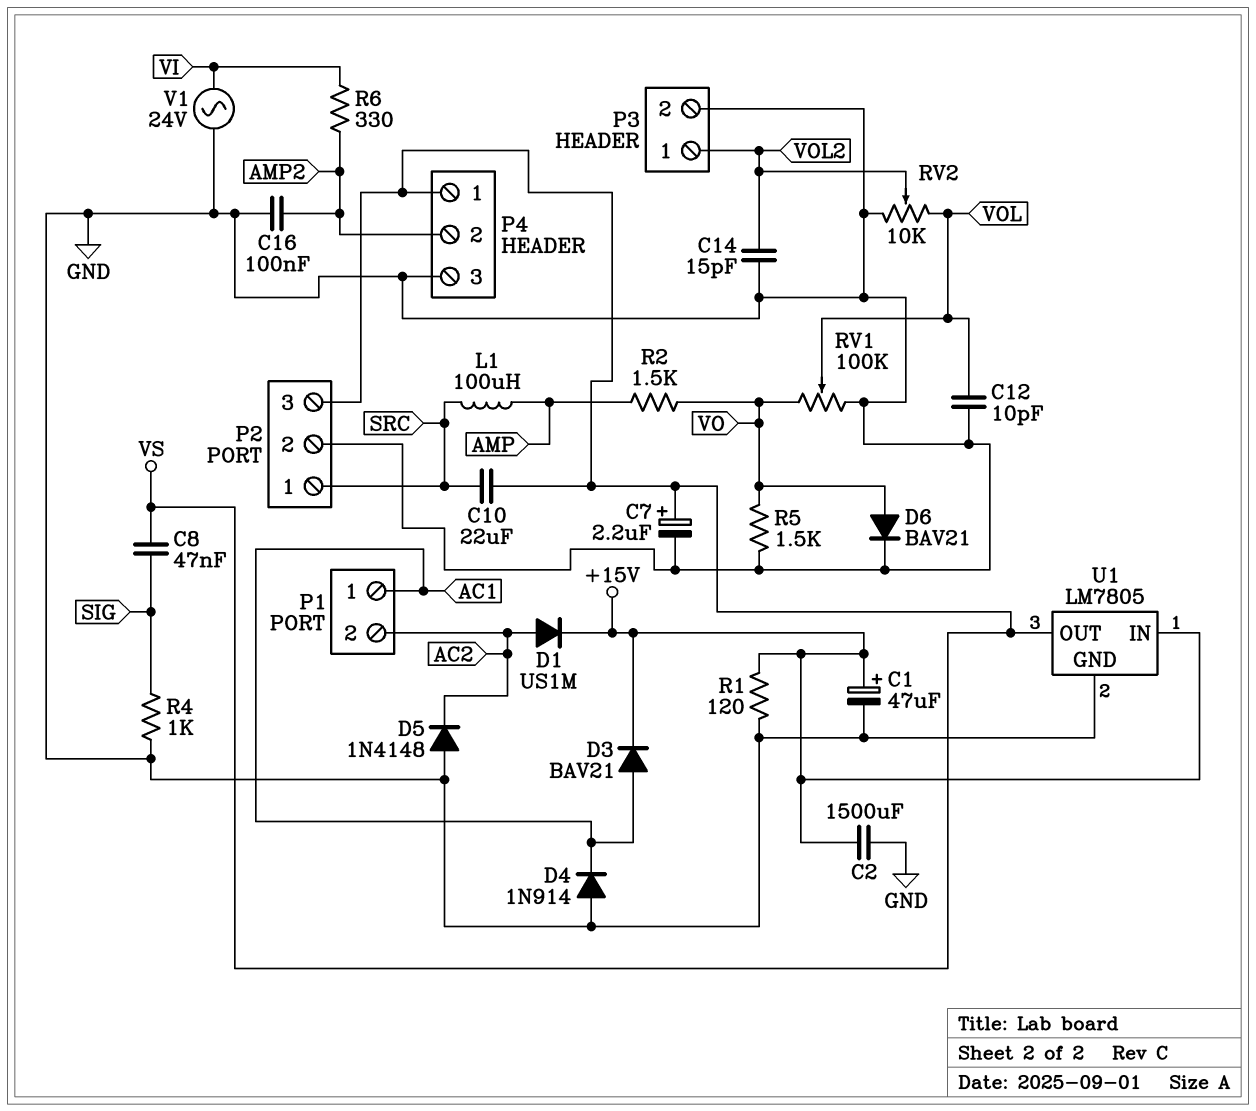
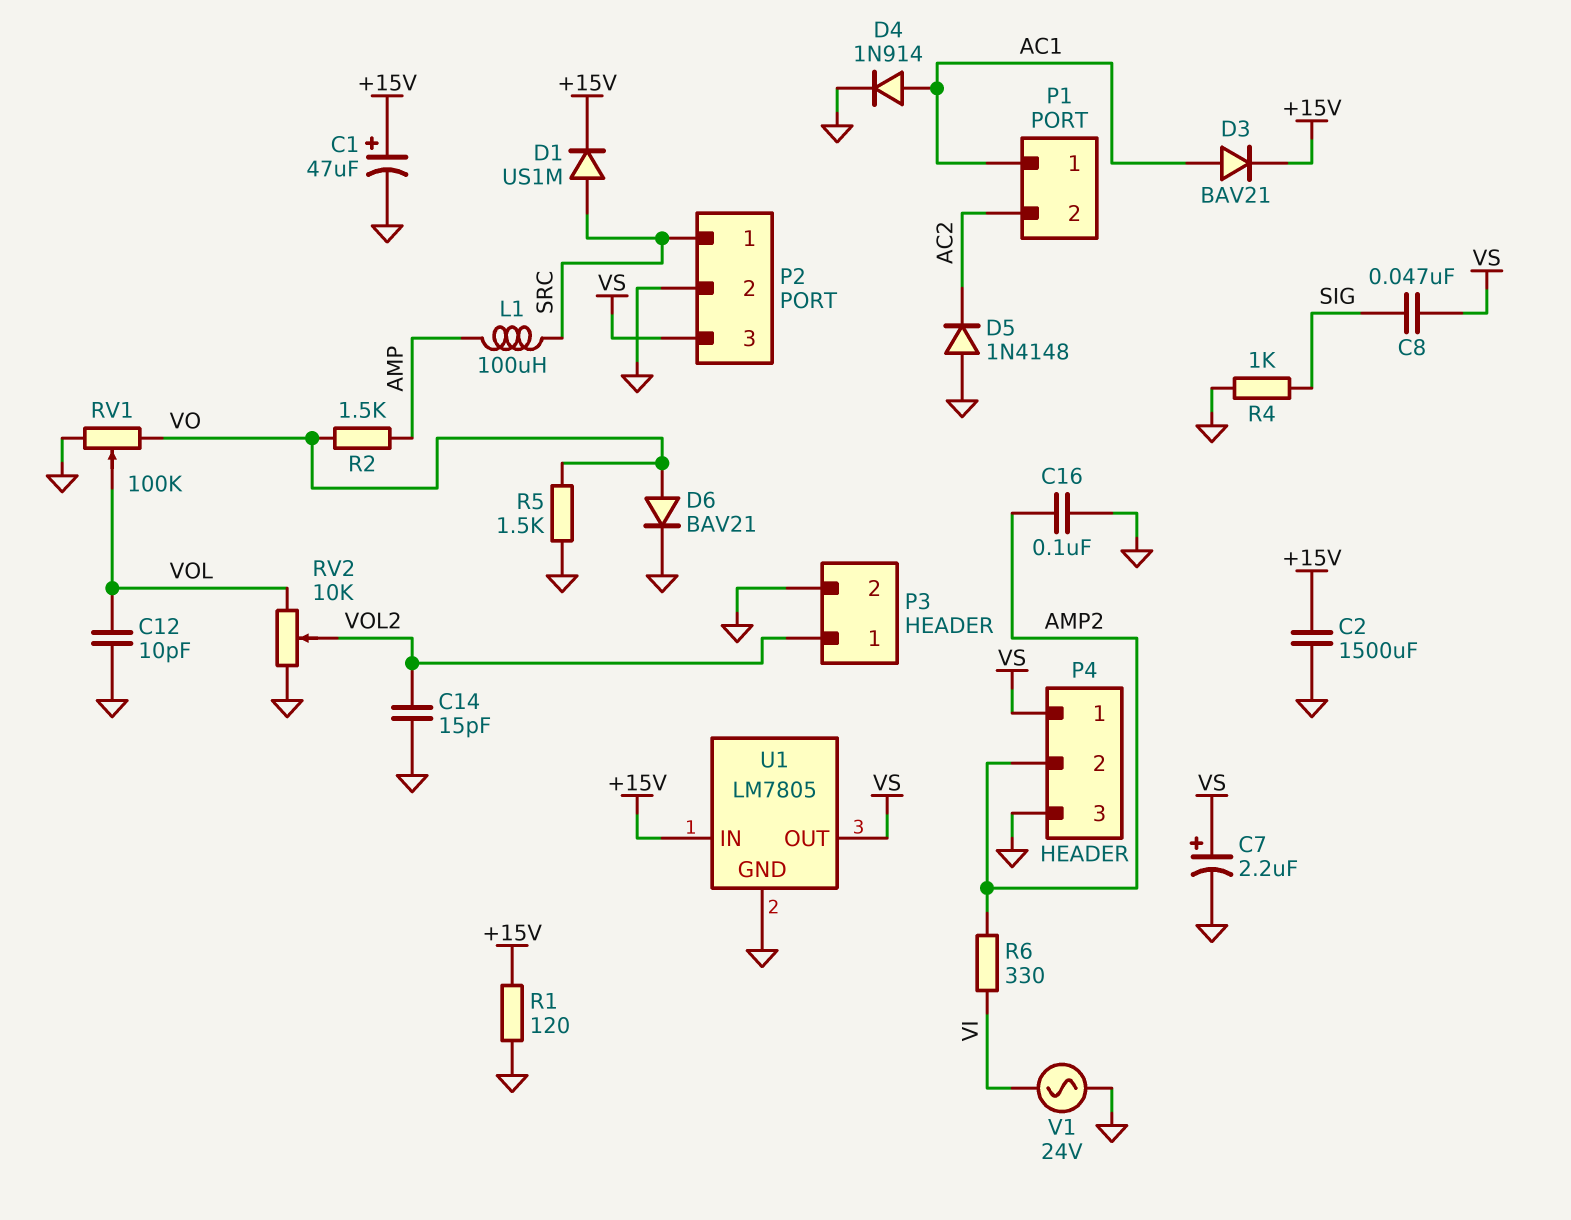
C10: 22uF (SRC, VS) -> none
D1: diode US1M (A AC2, K +15V) -> diode US1M (A SRC, K +15V)
D4: diode 1N914 (A GND, K AC1) -> diode 1N914 (A AC1, K GND)

